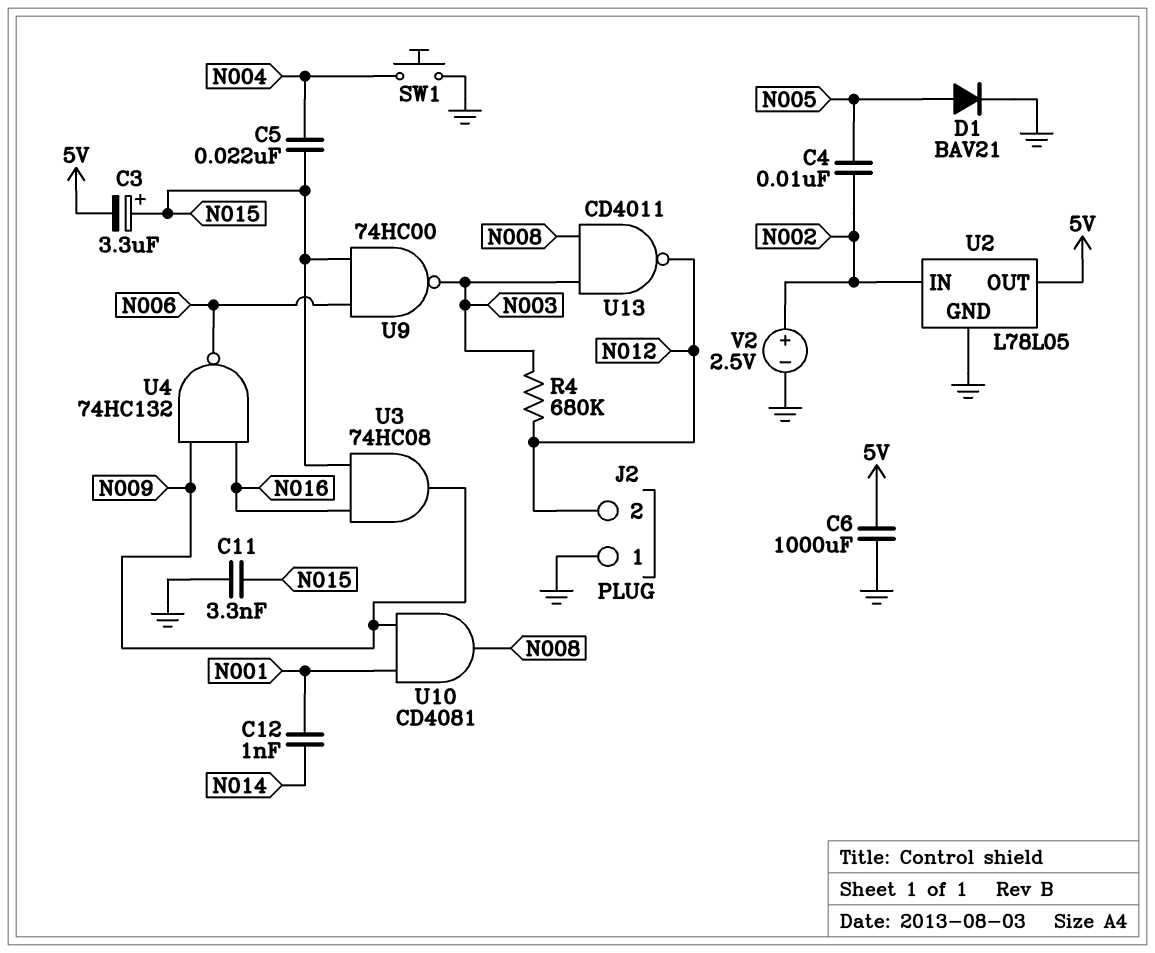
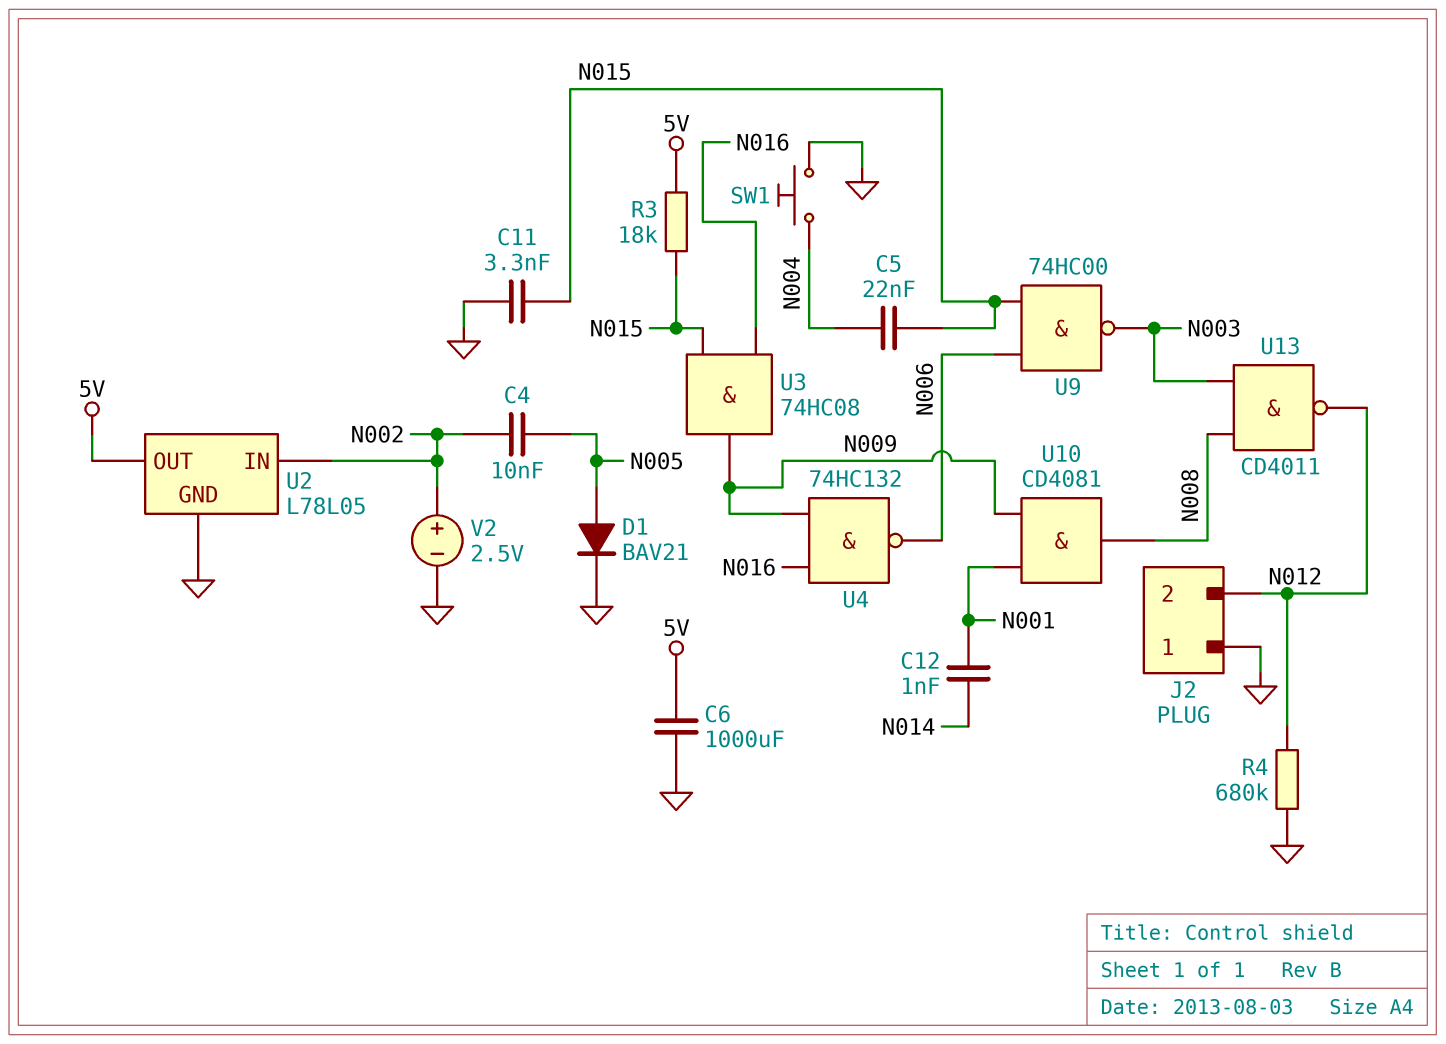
C3: 3.3uF (plus N015, minus 5V) -> none
R3: none -> 18k (5V, N015)
R4: 680k (N003, N012) -> 680k (GND, N012)

